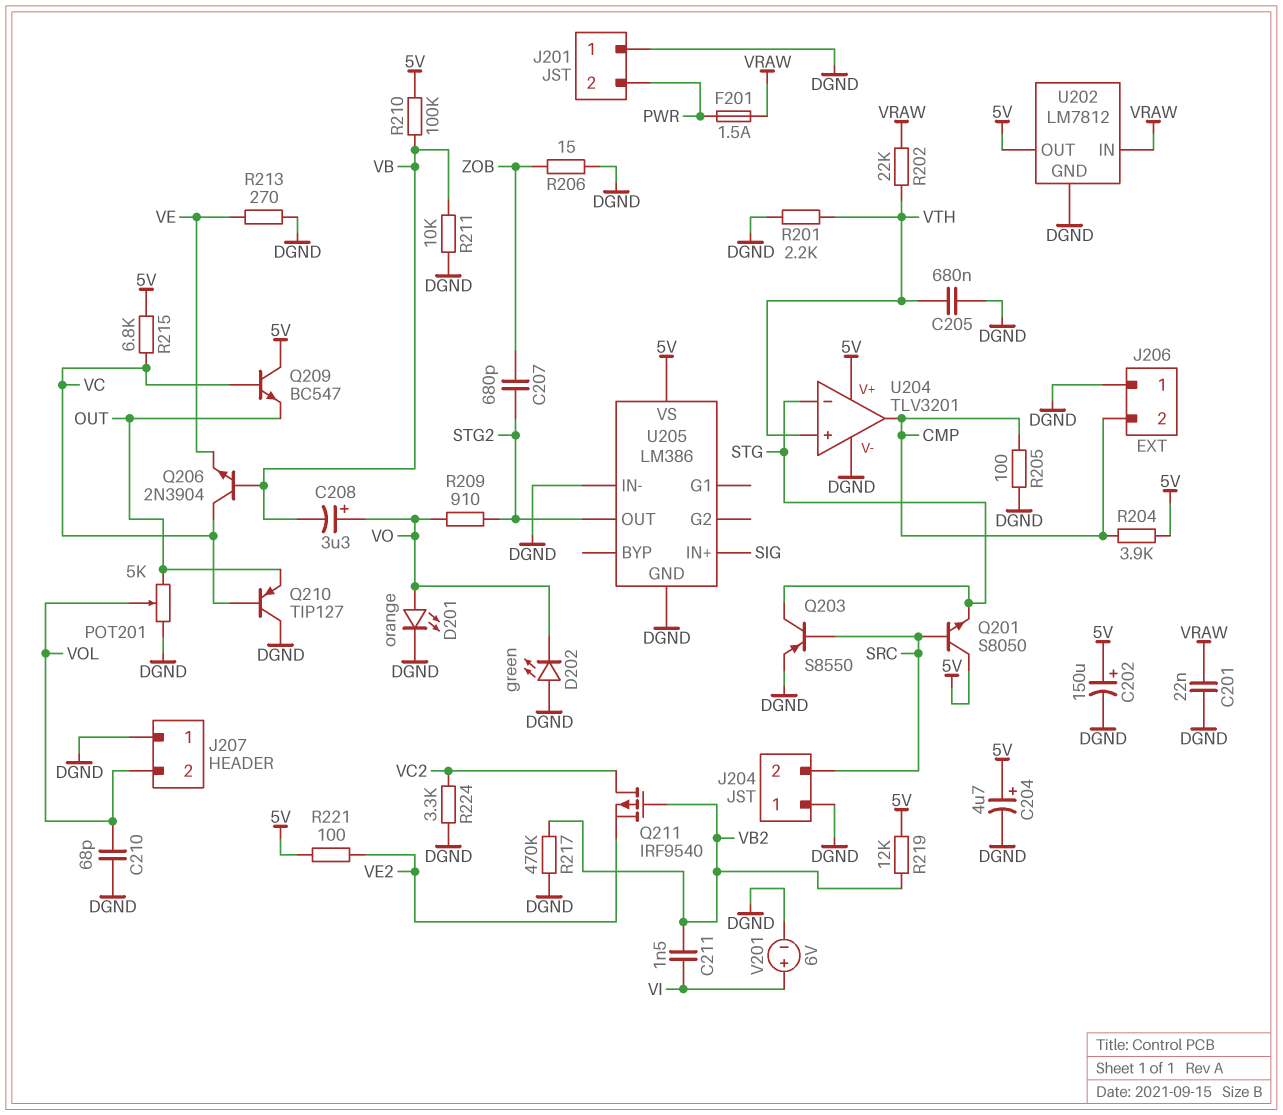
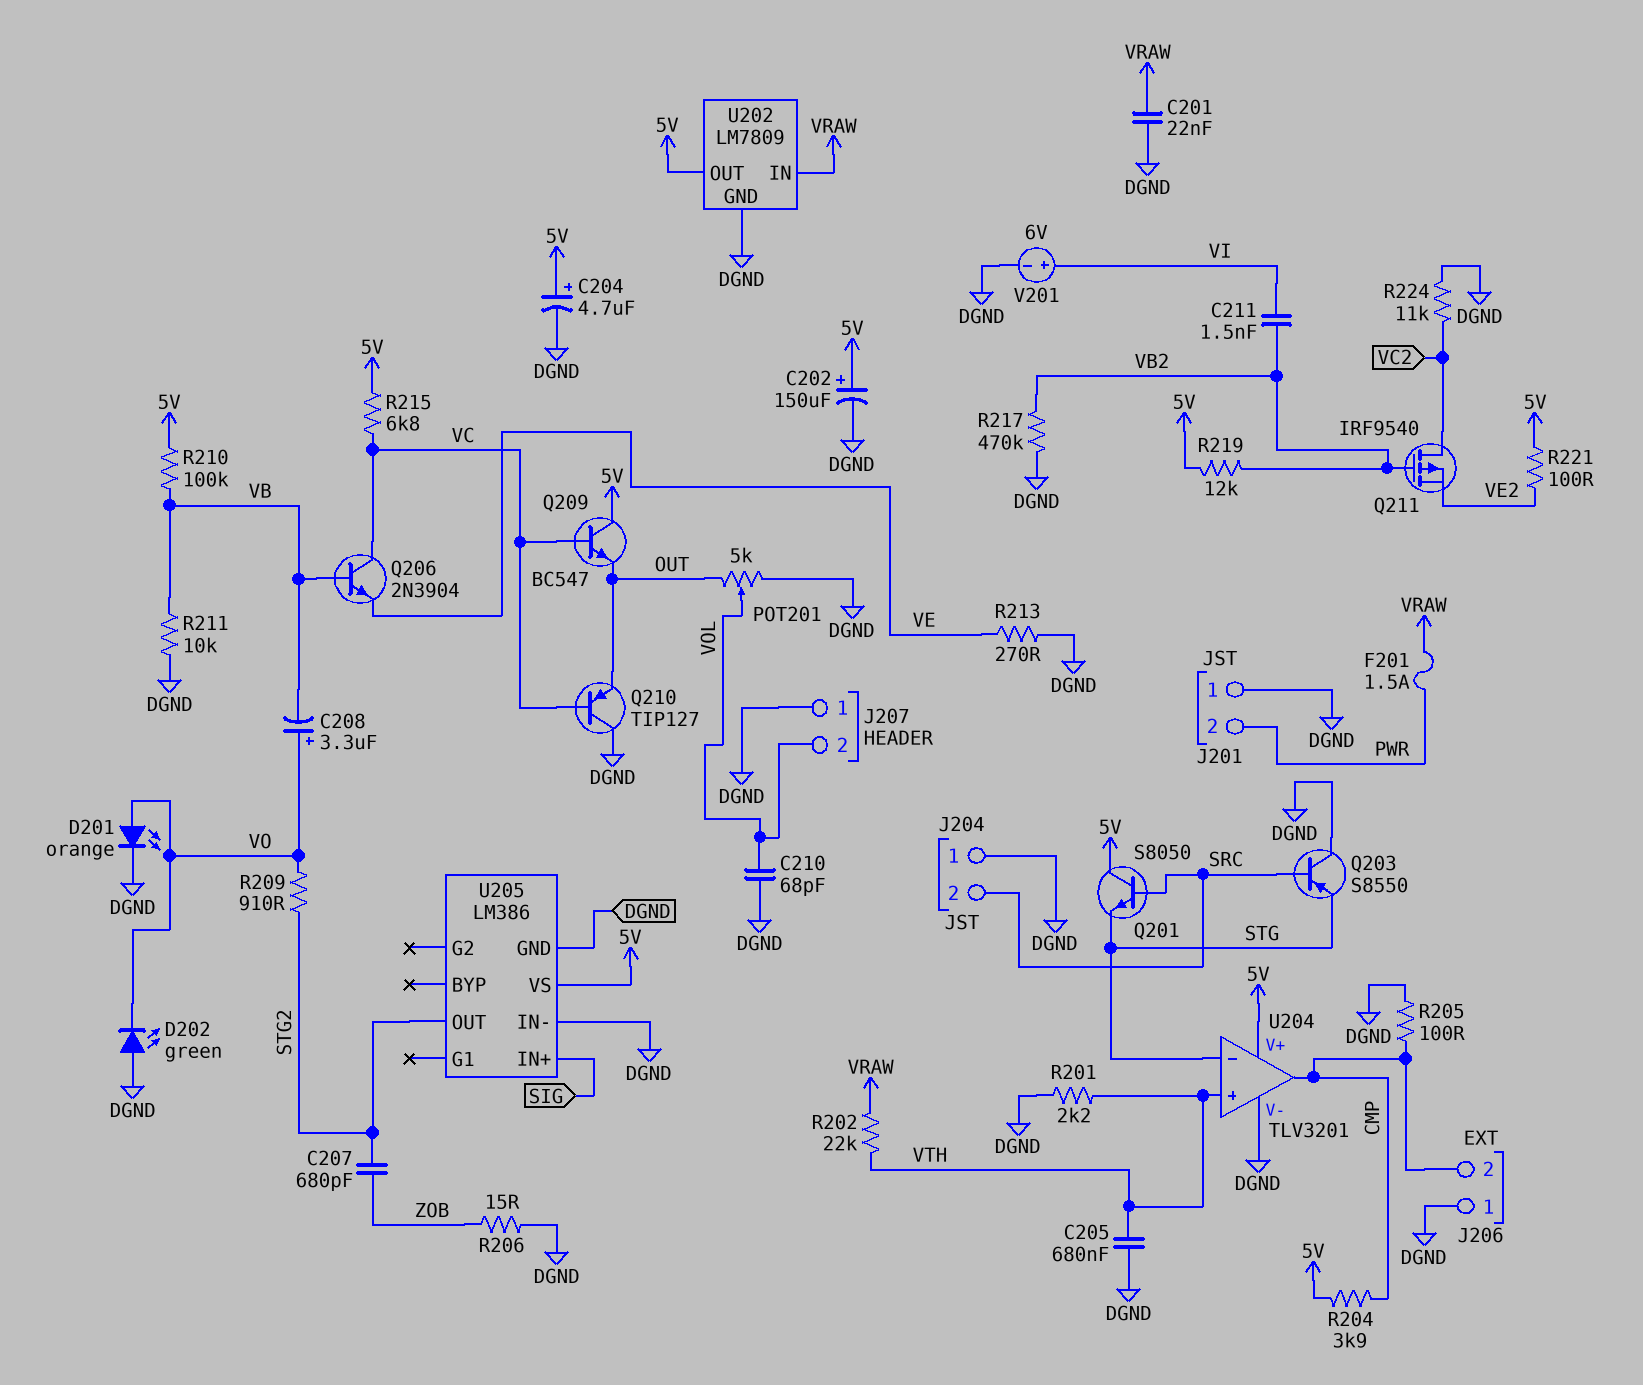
Q203: PNP S8550 (B SRC, C STG, E DGND) -> PNP S8550 (B SRC, C DGND, E STG)
R224: 3.3k (DGND, VC2) -> 11k (DGND, VC2)
U202: LM7812 -> LM7809

